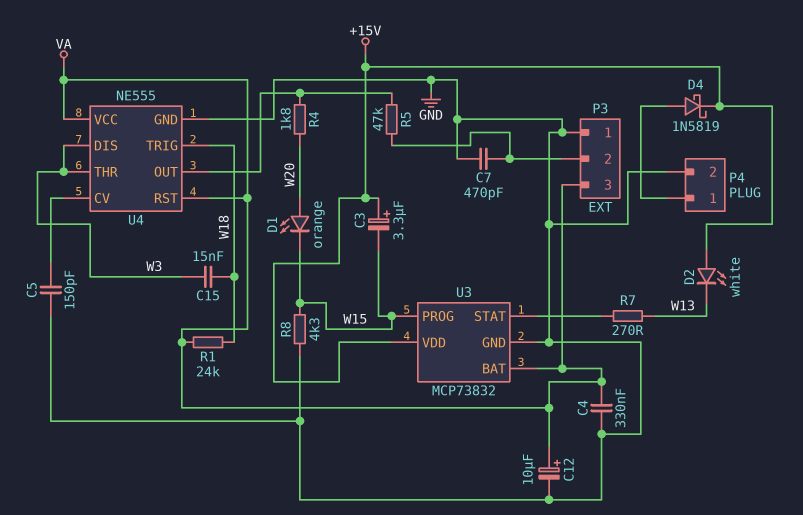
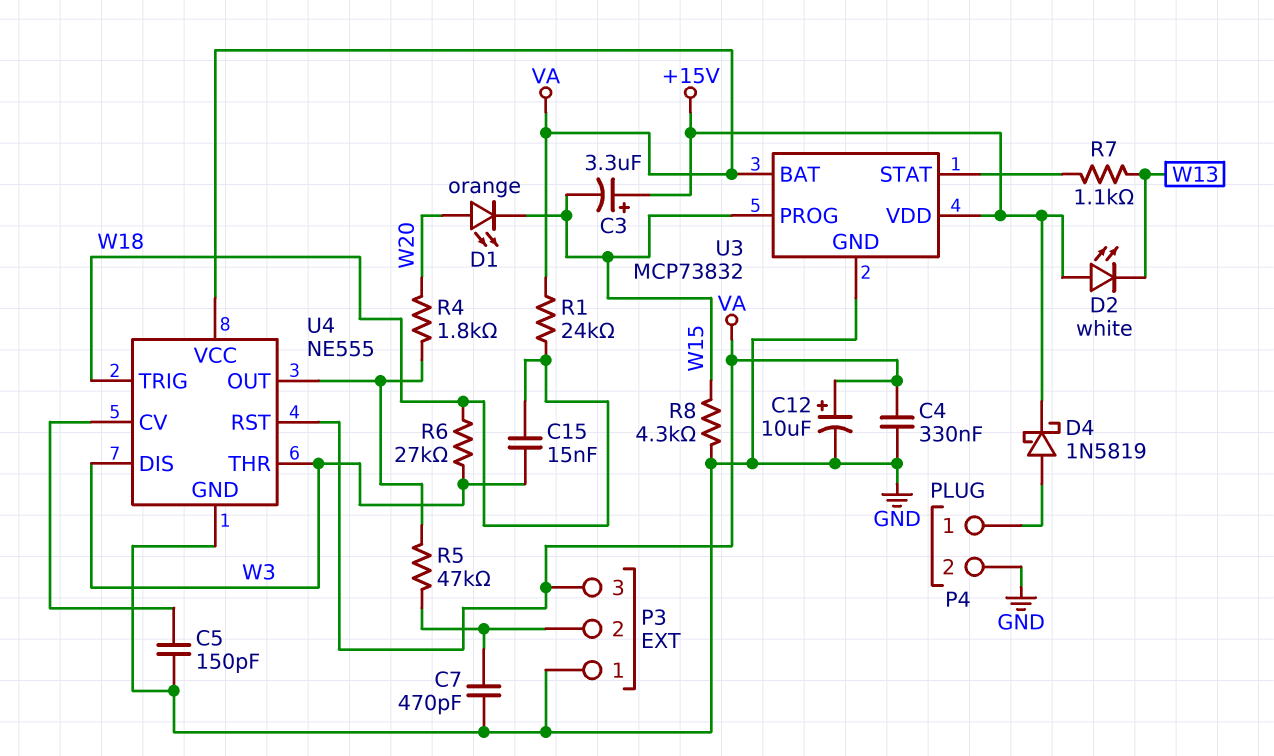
R6: none -> 27k (W3, W18)
R7: 270 (U3/STAT, W13) -> 1.1k (U3/STAT, W13)

